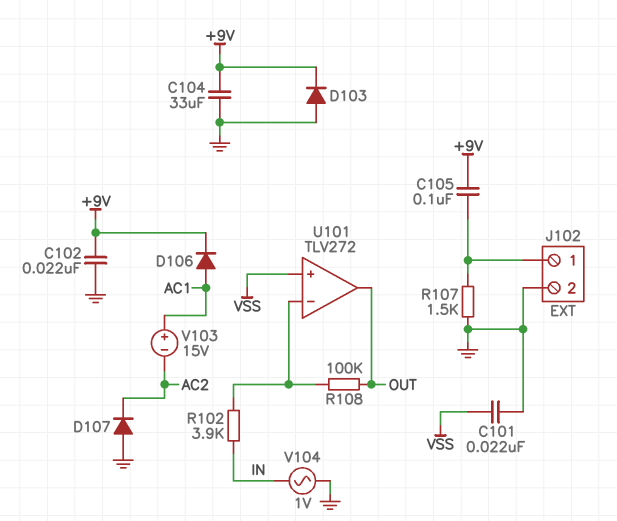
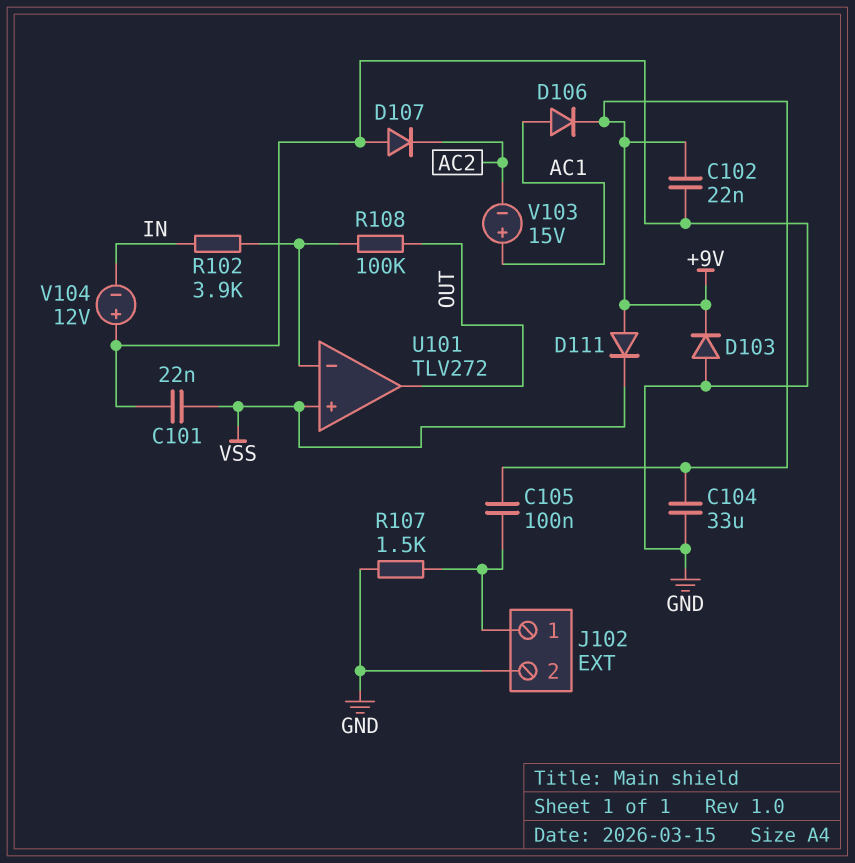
D111: none -> diode (A +9V, K VSS)
V104: AC 1V (GND, IN) -> 12V (plus GND, minus IN)

